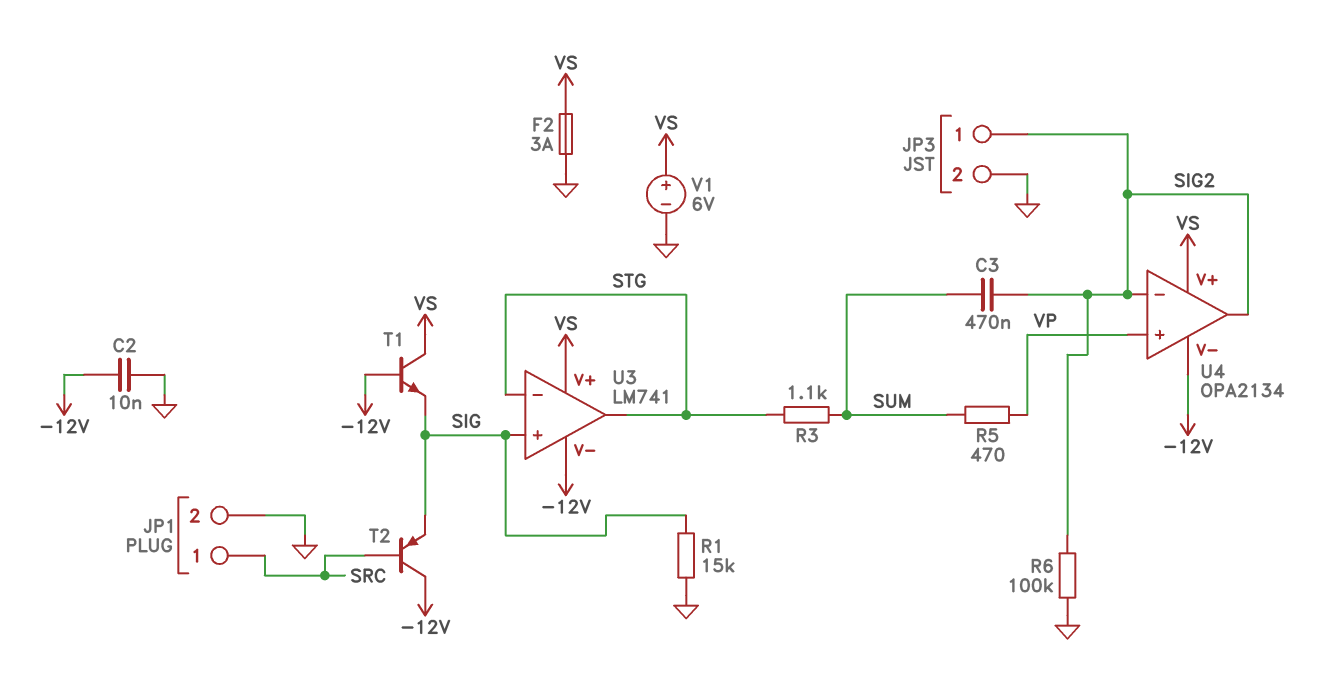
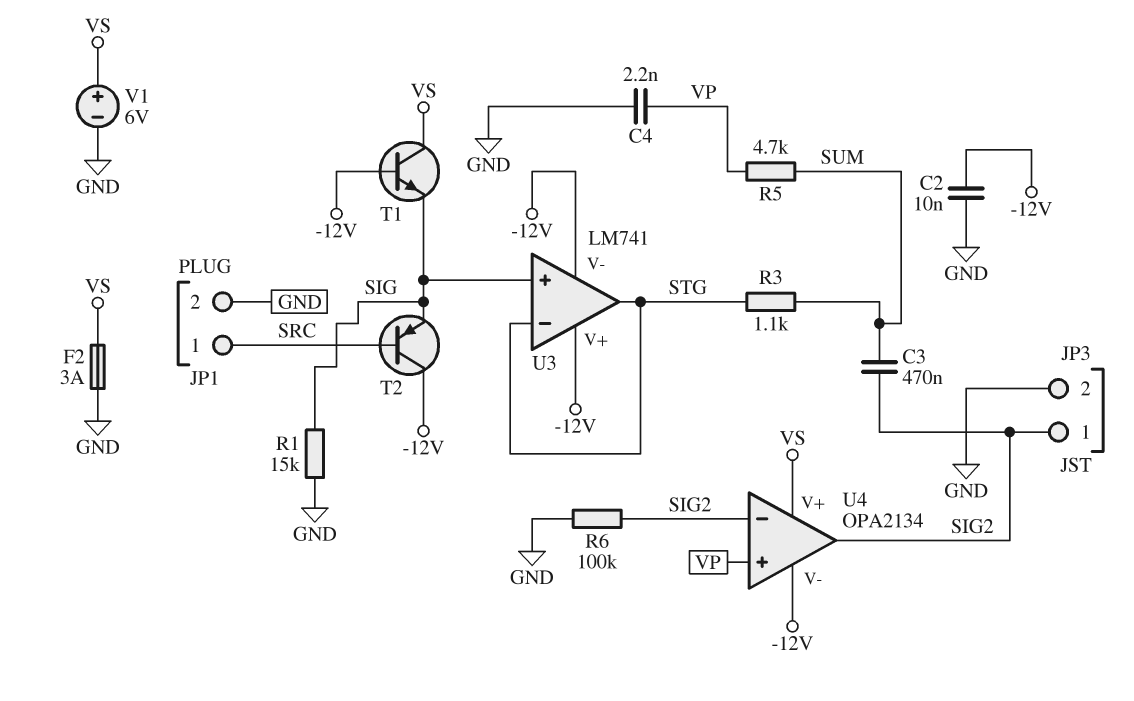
C4: none -> 2.2nF (GND, VP)
R5: 470 (SUM, VP) -> 4.7k (SUM, VP)
U3 pin V+: VS -> -12V

